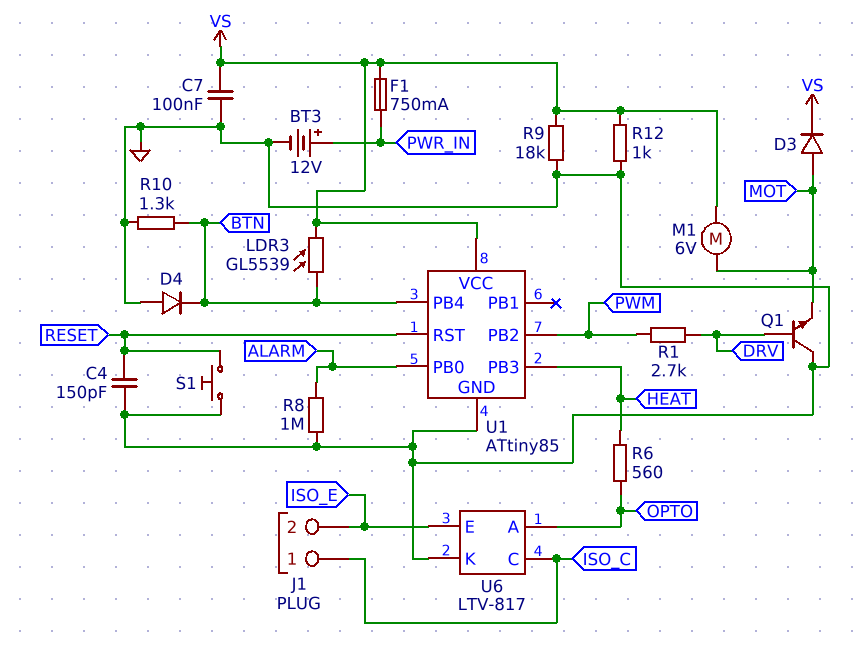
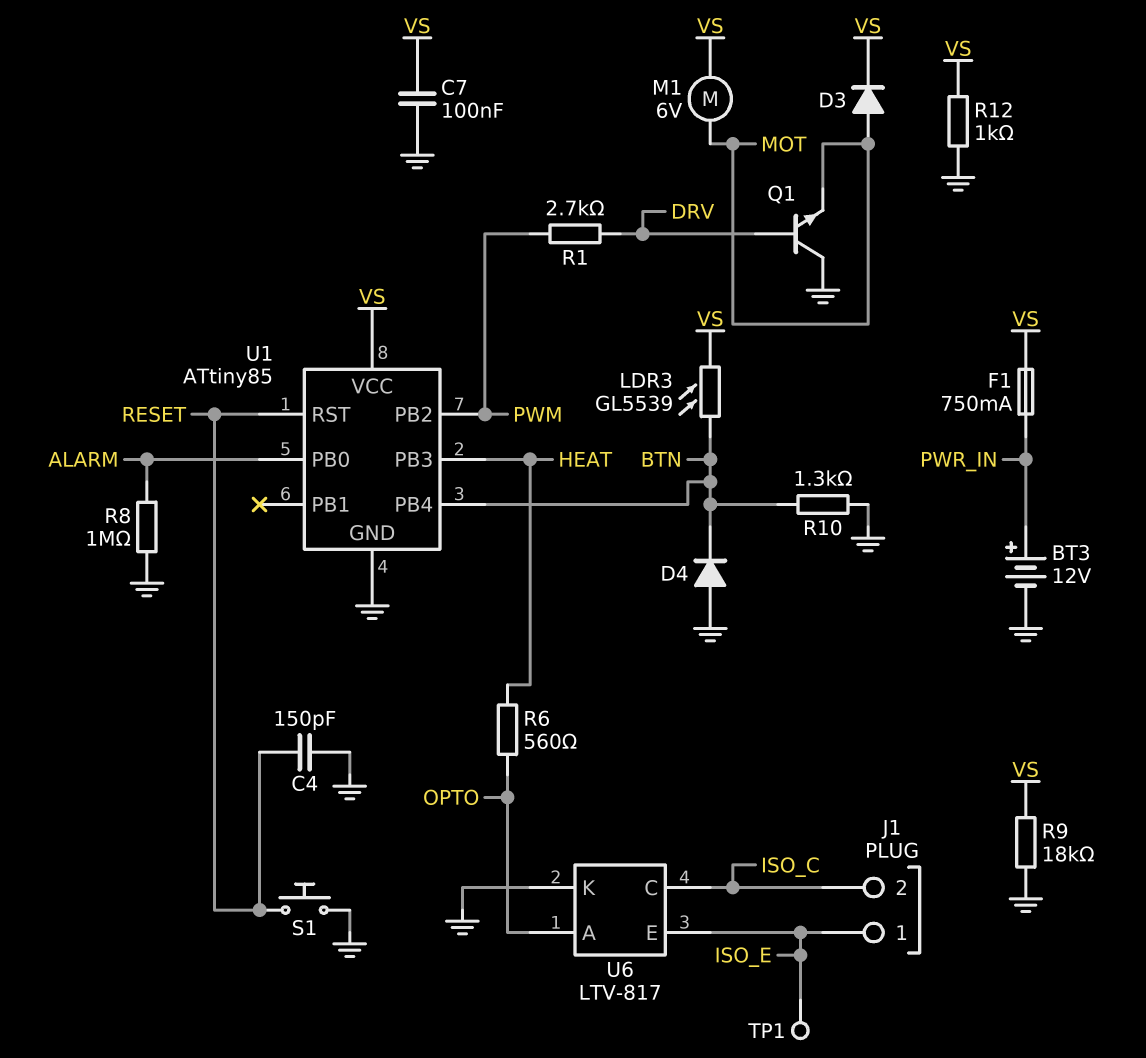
J1 pin 1: ISO_C -> ISO_E
J1 pin 2: ISO_E -> ISO_C
TP1: none -> test point (ISO_E)

